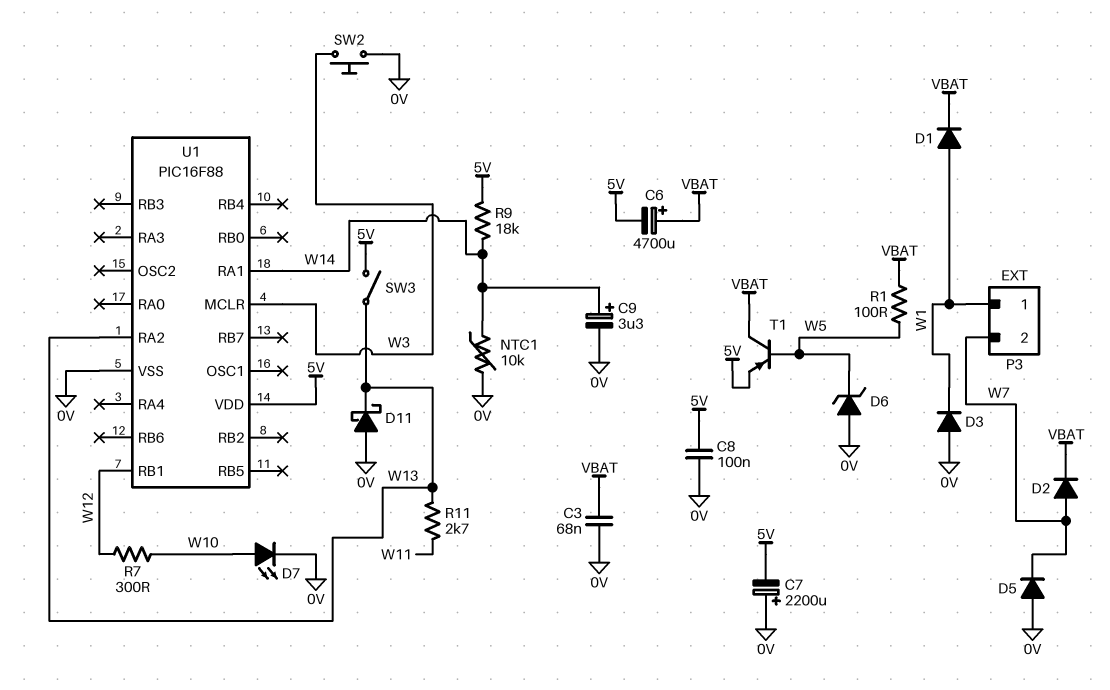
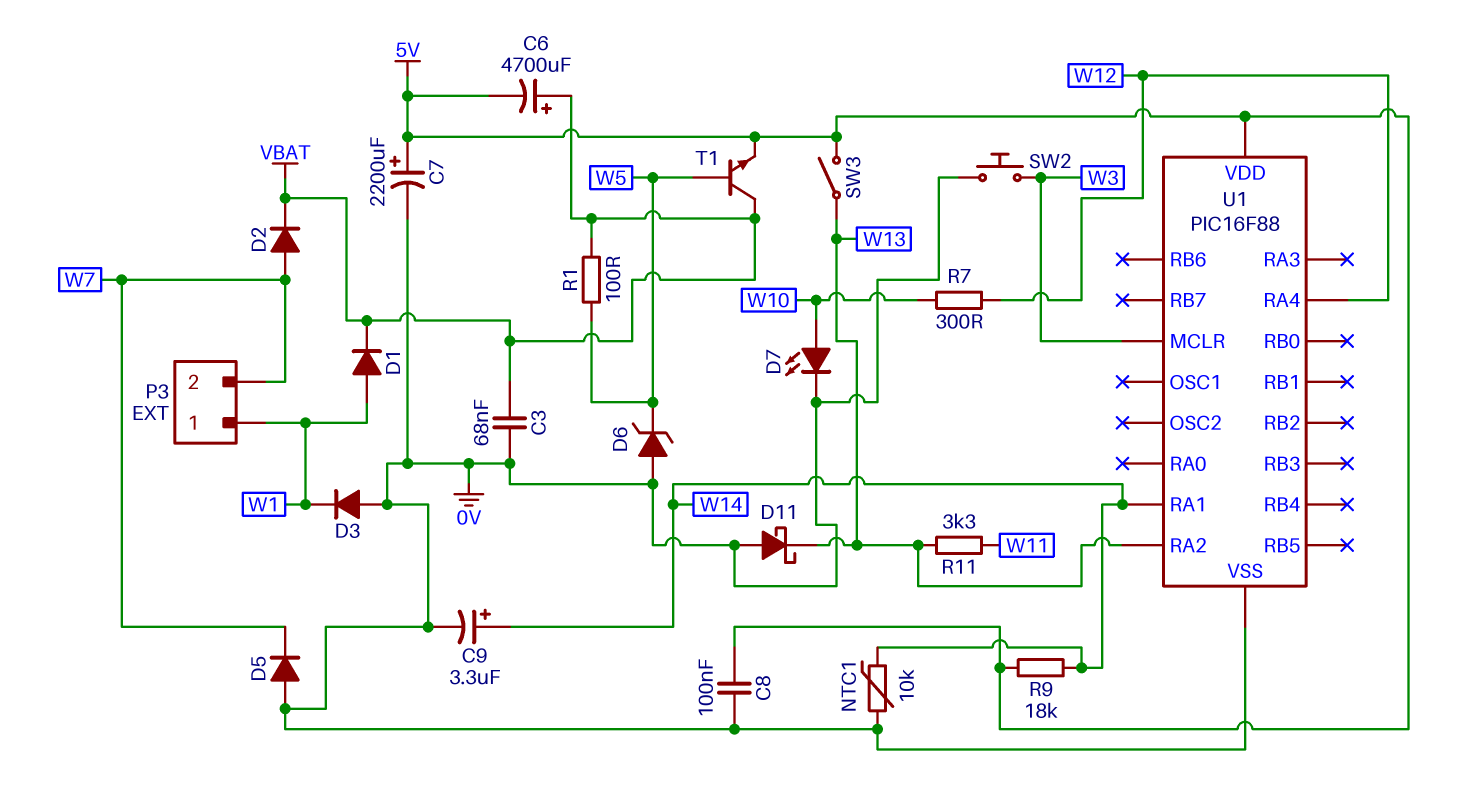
C7: 2200uF (plus 0V, minus 5V) -> 2200uF (plus 5V, minus 0V)
R11: 2.7k (W11, W13) -> 3.3k (W11, W13)
T1: PNP (B W5, C VBAT, E 5V) -> NPN (B W5, C VBAT, E 5V)
U1 pin RA4: none -> W12
U1 pin RB1: W12 -> none

